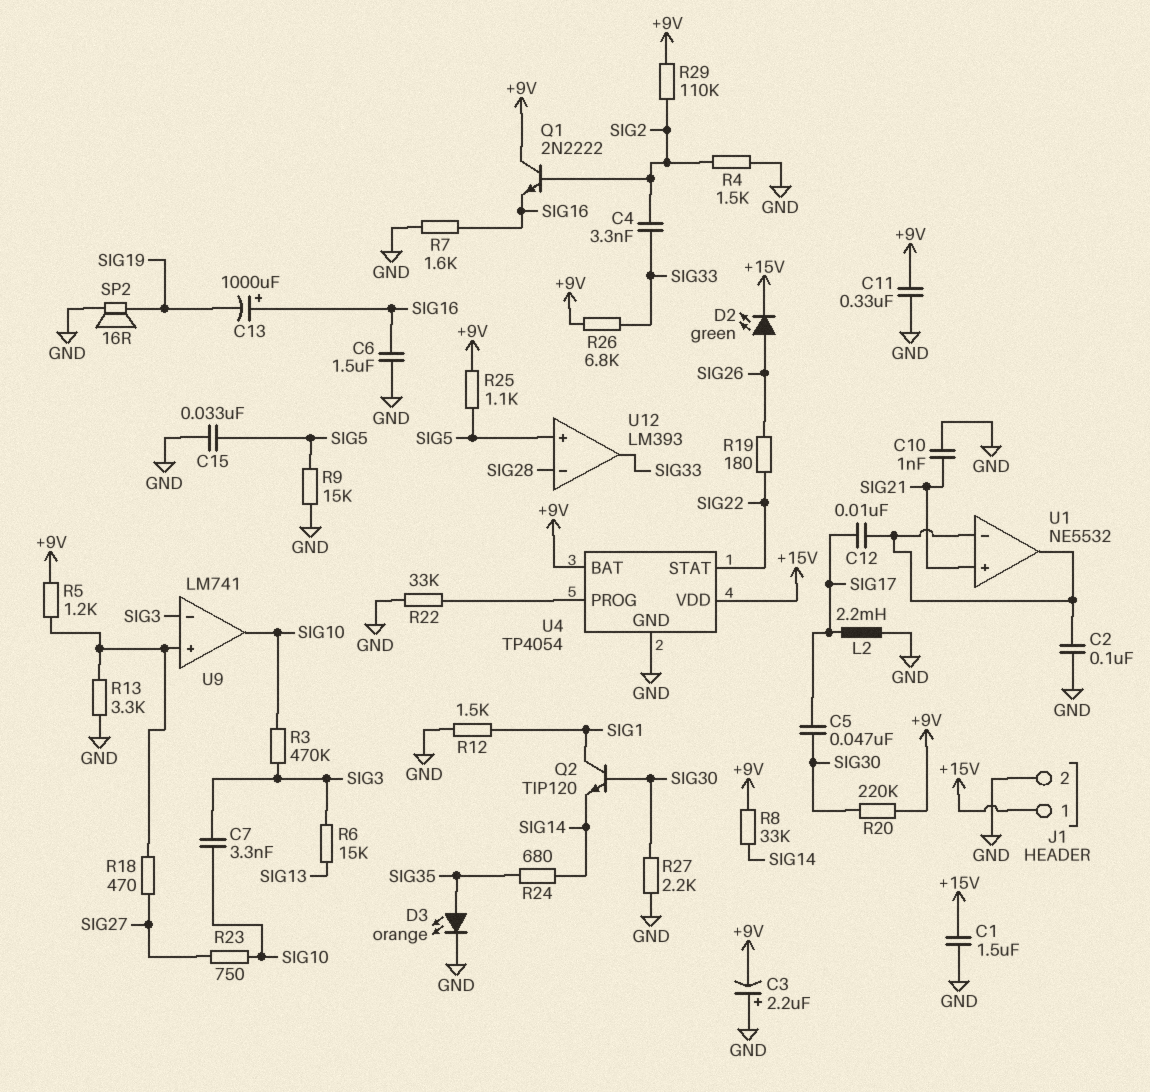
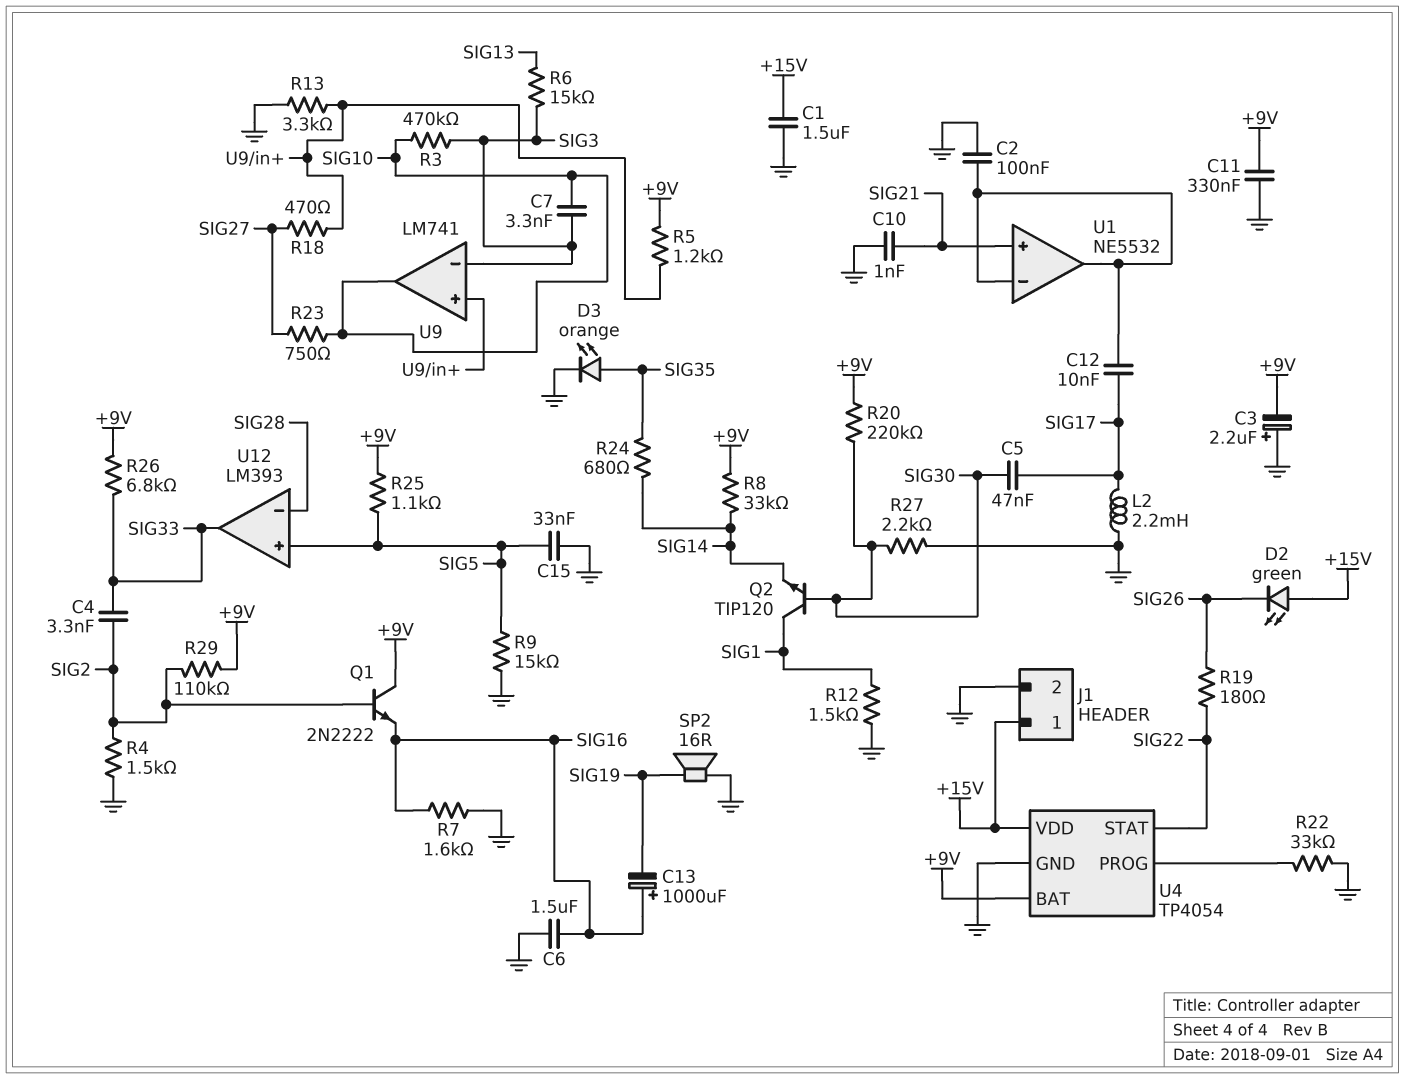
D2: LED green (A SIG26, K +15V) -> LED green (A +15V, K SIG26)

